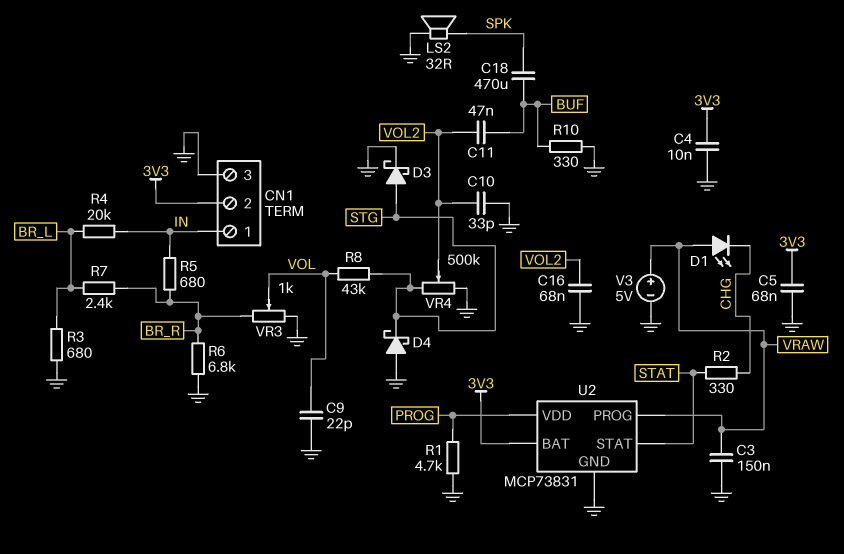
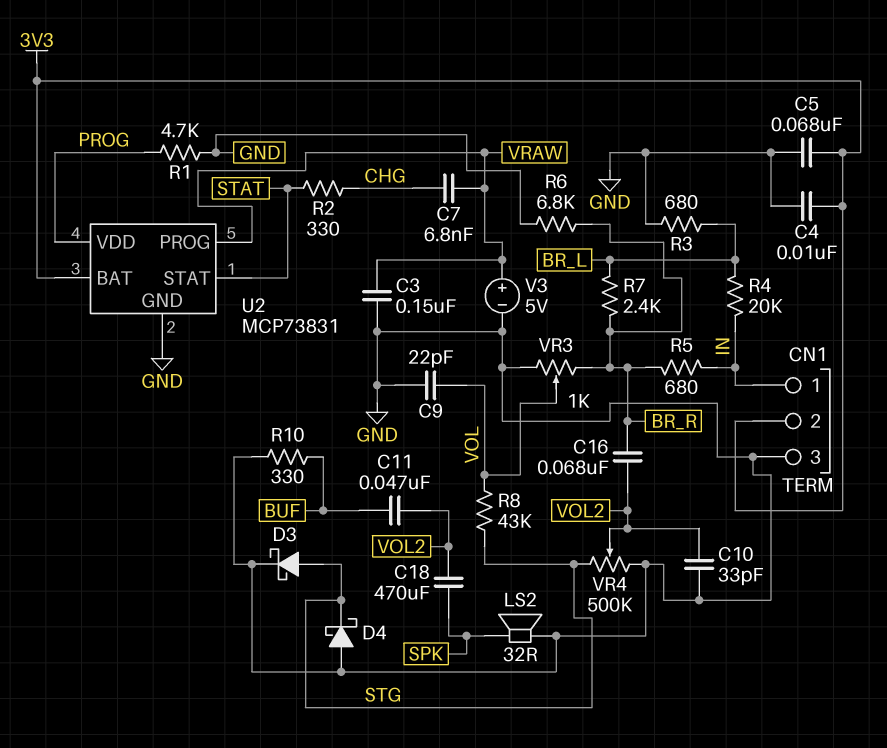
C7: none -> 6.8nF (CHG, VRAW)
C16: 68nF (GND, VOL2) -> 68nF (BR_R, VOL2)
C18: 470uF (BUF, SPK) -> 470uF (SPK, VOL2)
D1: LED (A VRAW, K CHG) -> none

